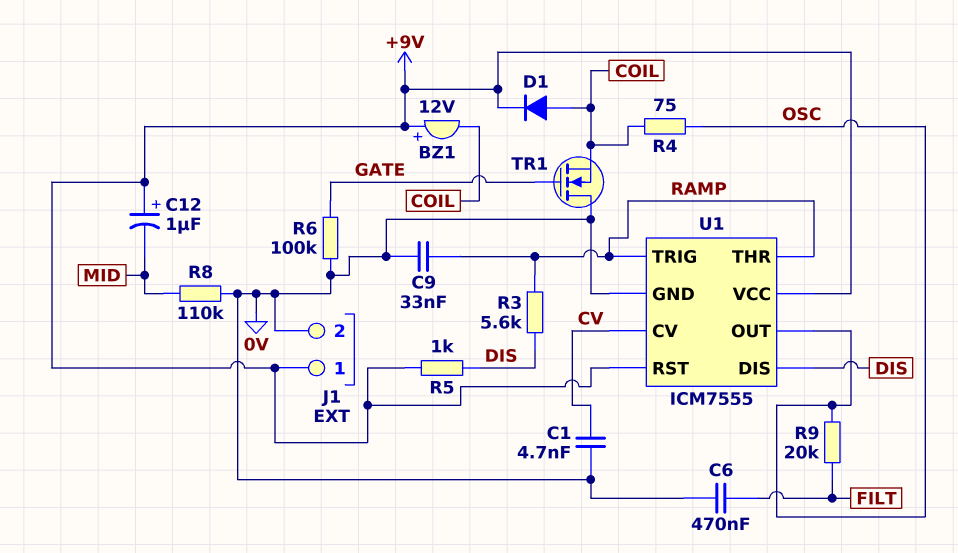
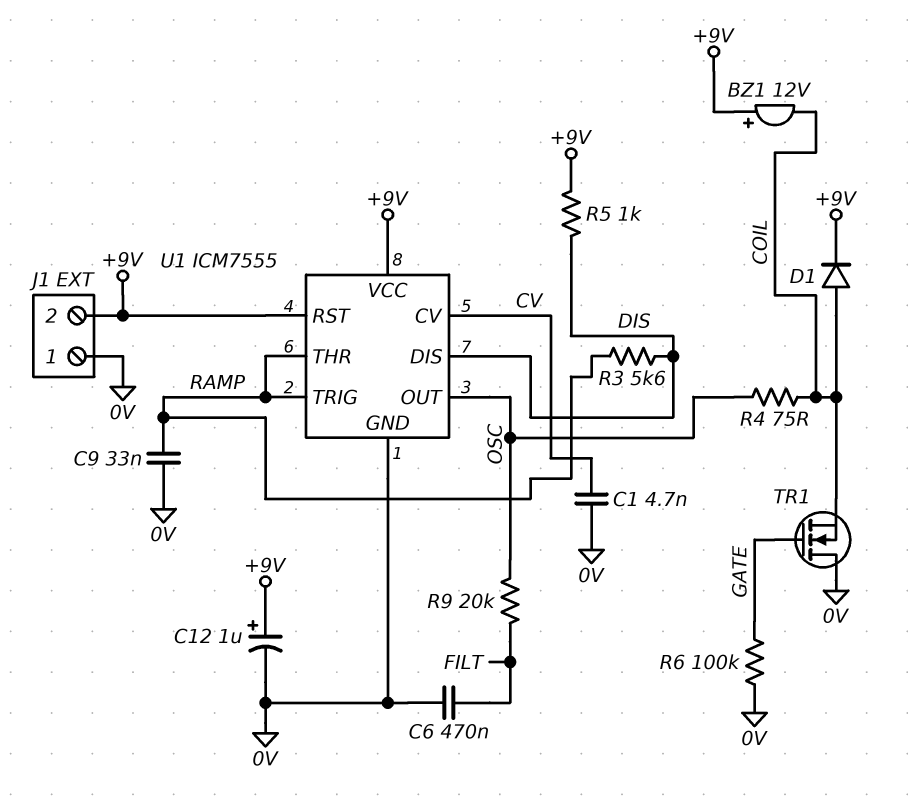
C12: 1uF (plus +9V, minus MID) -> 1uF (plus +9V, minus 0V)
J1 pin 1: +9V -> 0V
J1 pin 2: 0V -> +9V
R8: 110k (0V, MID) -> none

